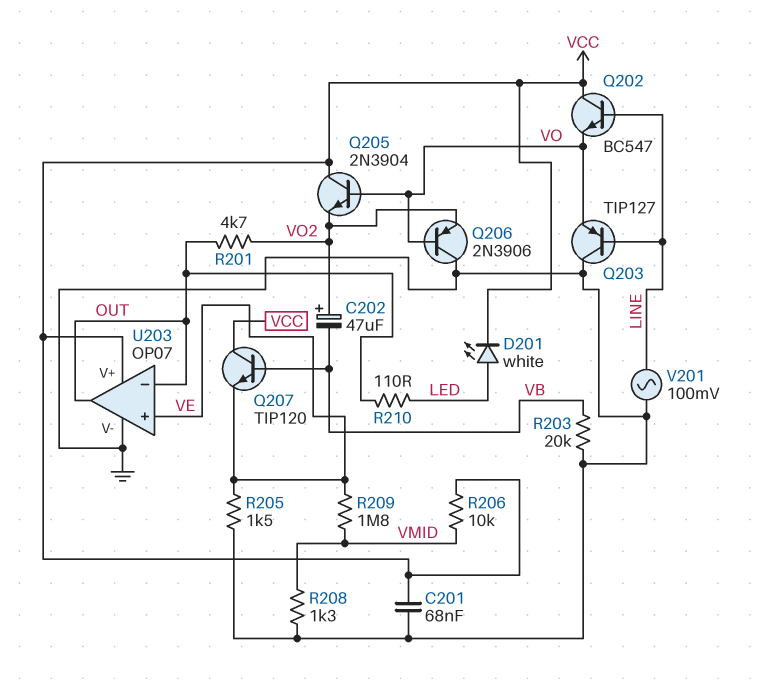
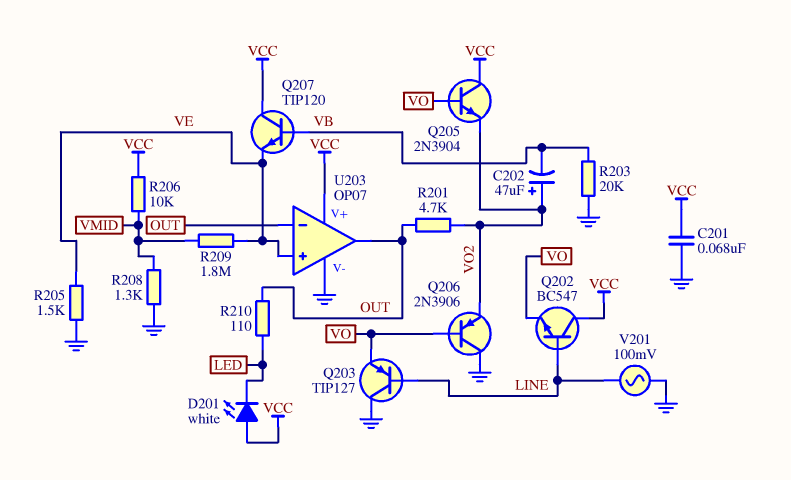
D201: LED white (A LED, K VCC) -> LED white (A VCC, K LED)

